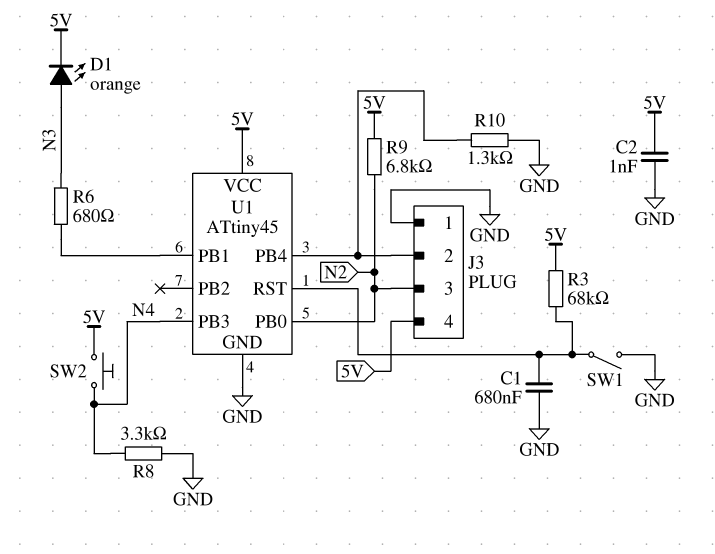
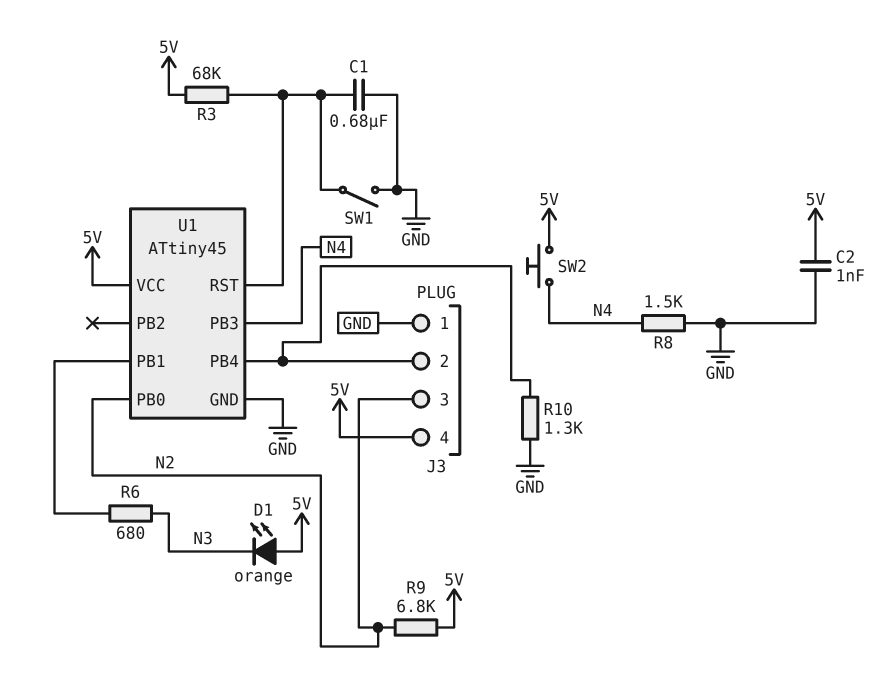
D1: LED orange (A N3, K 5V) -> LED orange (A 5V, K N3)
R8: 3.3k (GND, N4) -> 1.5k (GND, N4)

